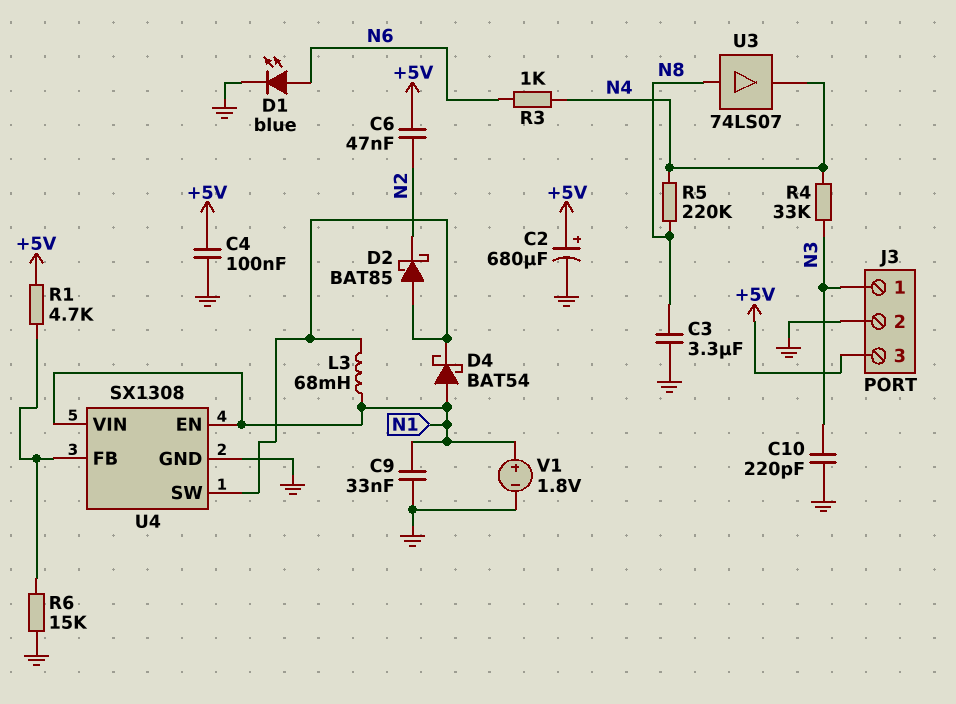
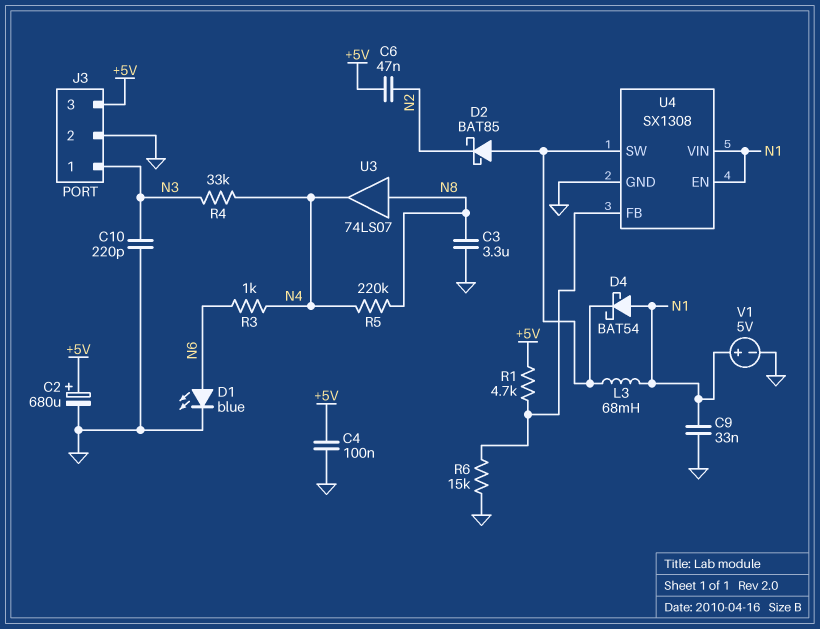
V1: 1.8V (plus N1, minus GND) -> 5V (plus N1, minus GND)

